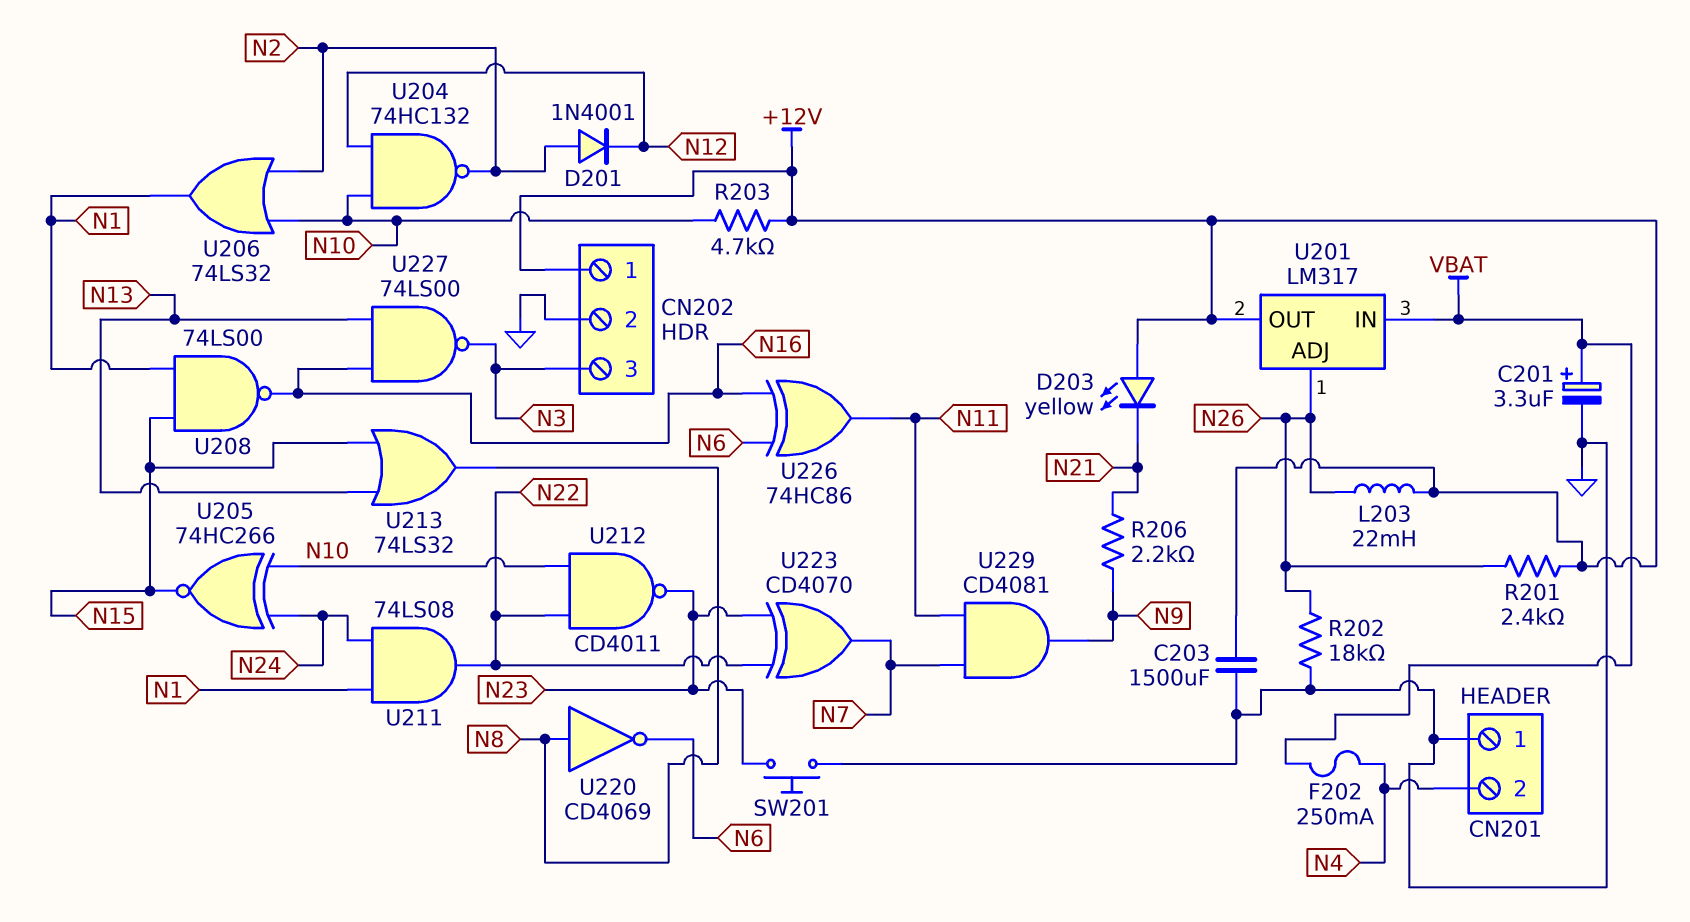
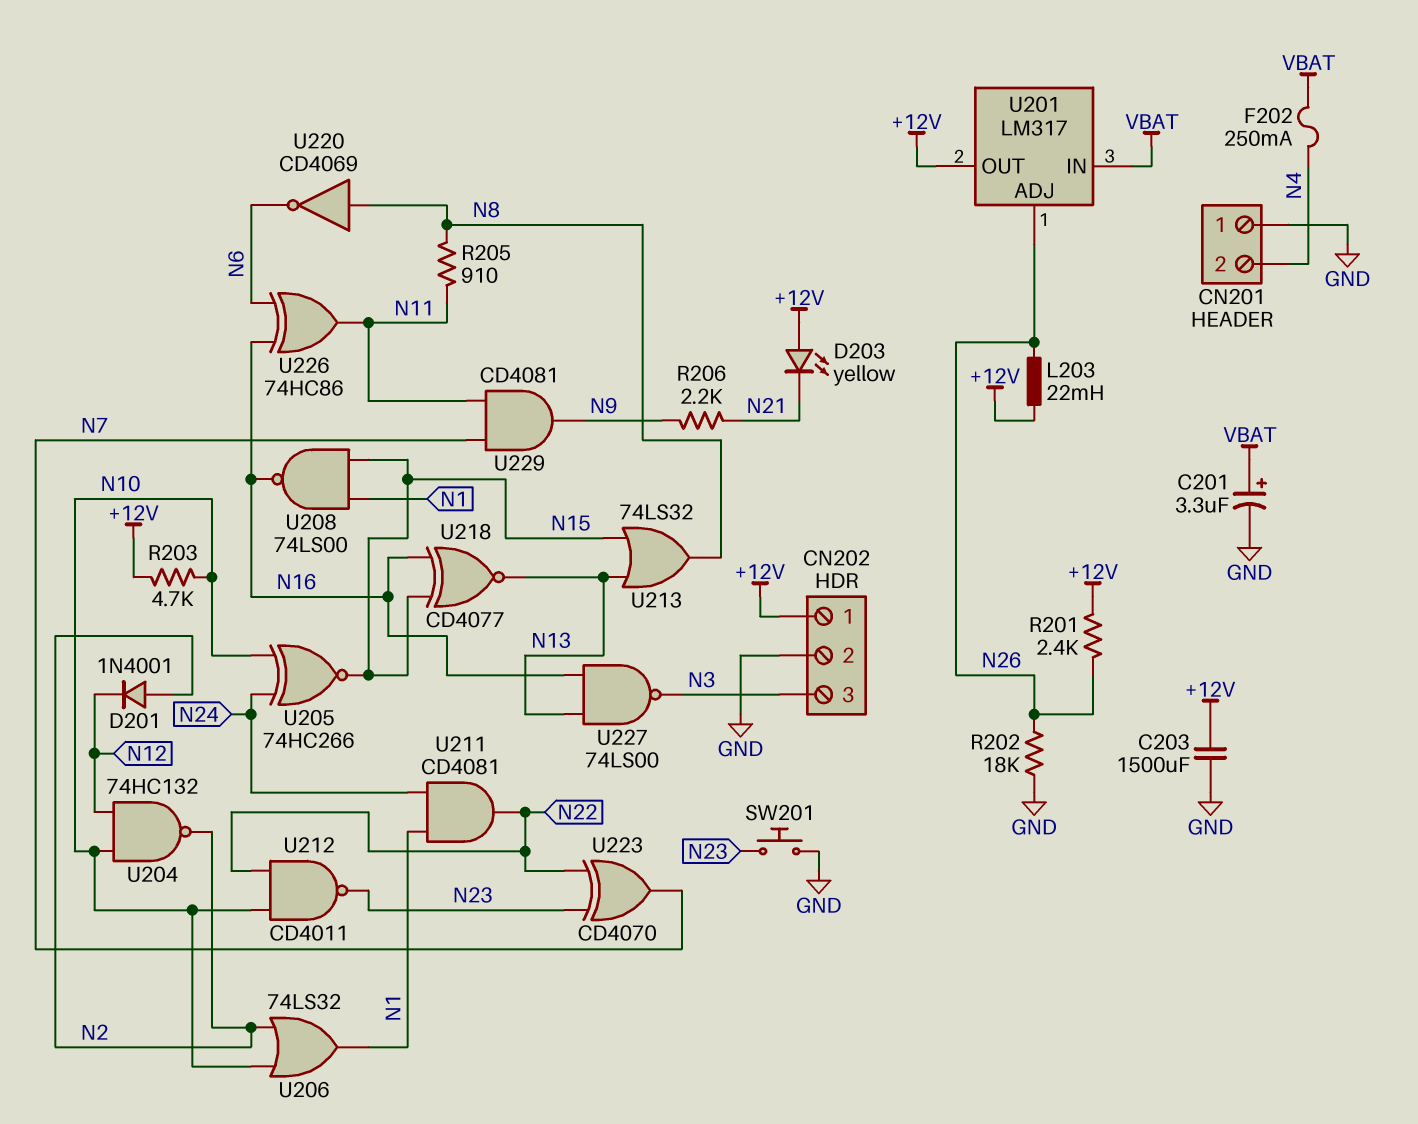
R205: none -> 910 (N8, N11)
U211: AND 74LS08 (in N1, in N24, out N22) -> AND CD4081 (in N1, in N24, out N22)
U218: none -> XNOR CD4077 (in N15, in N16, out N13)

